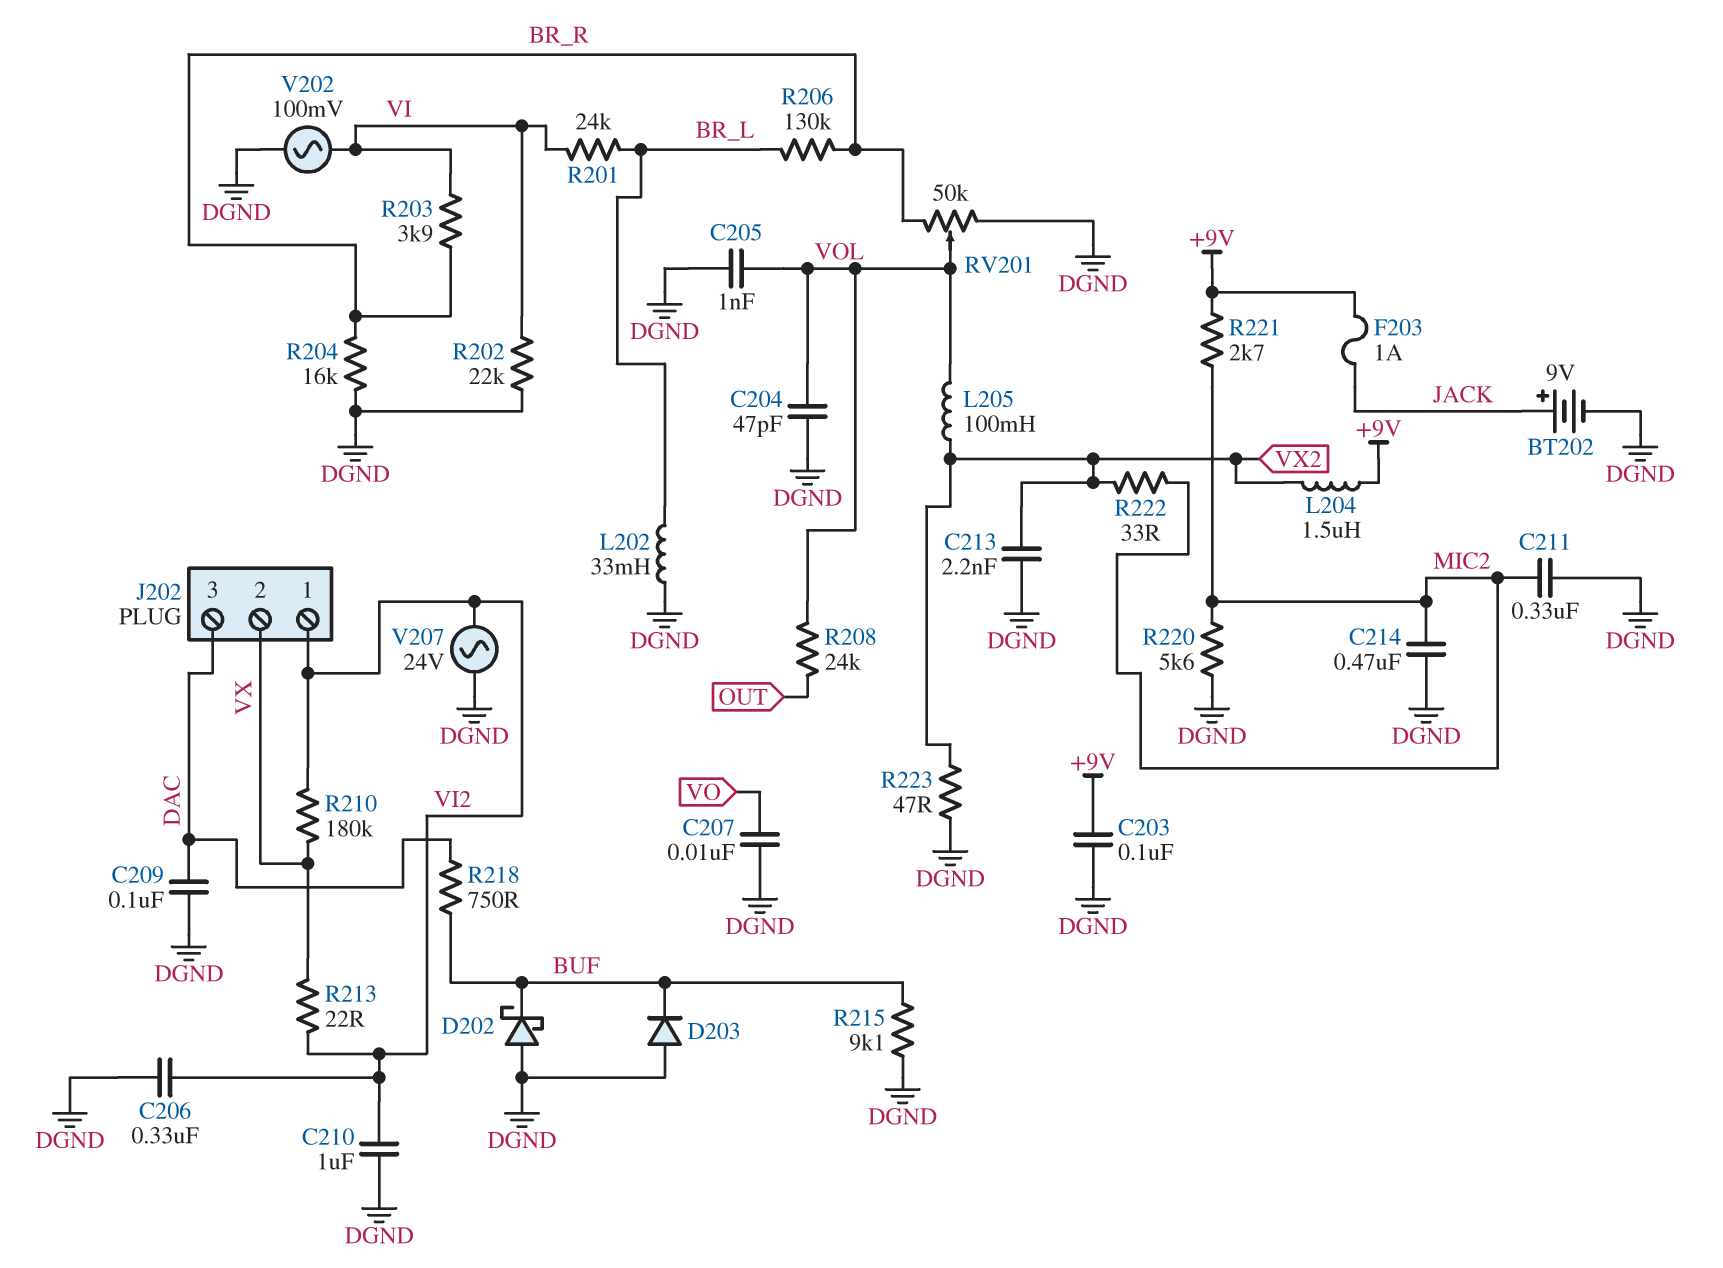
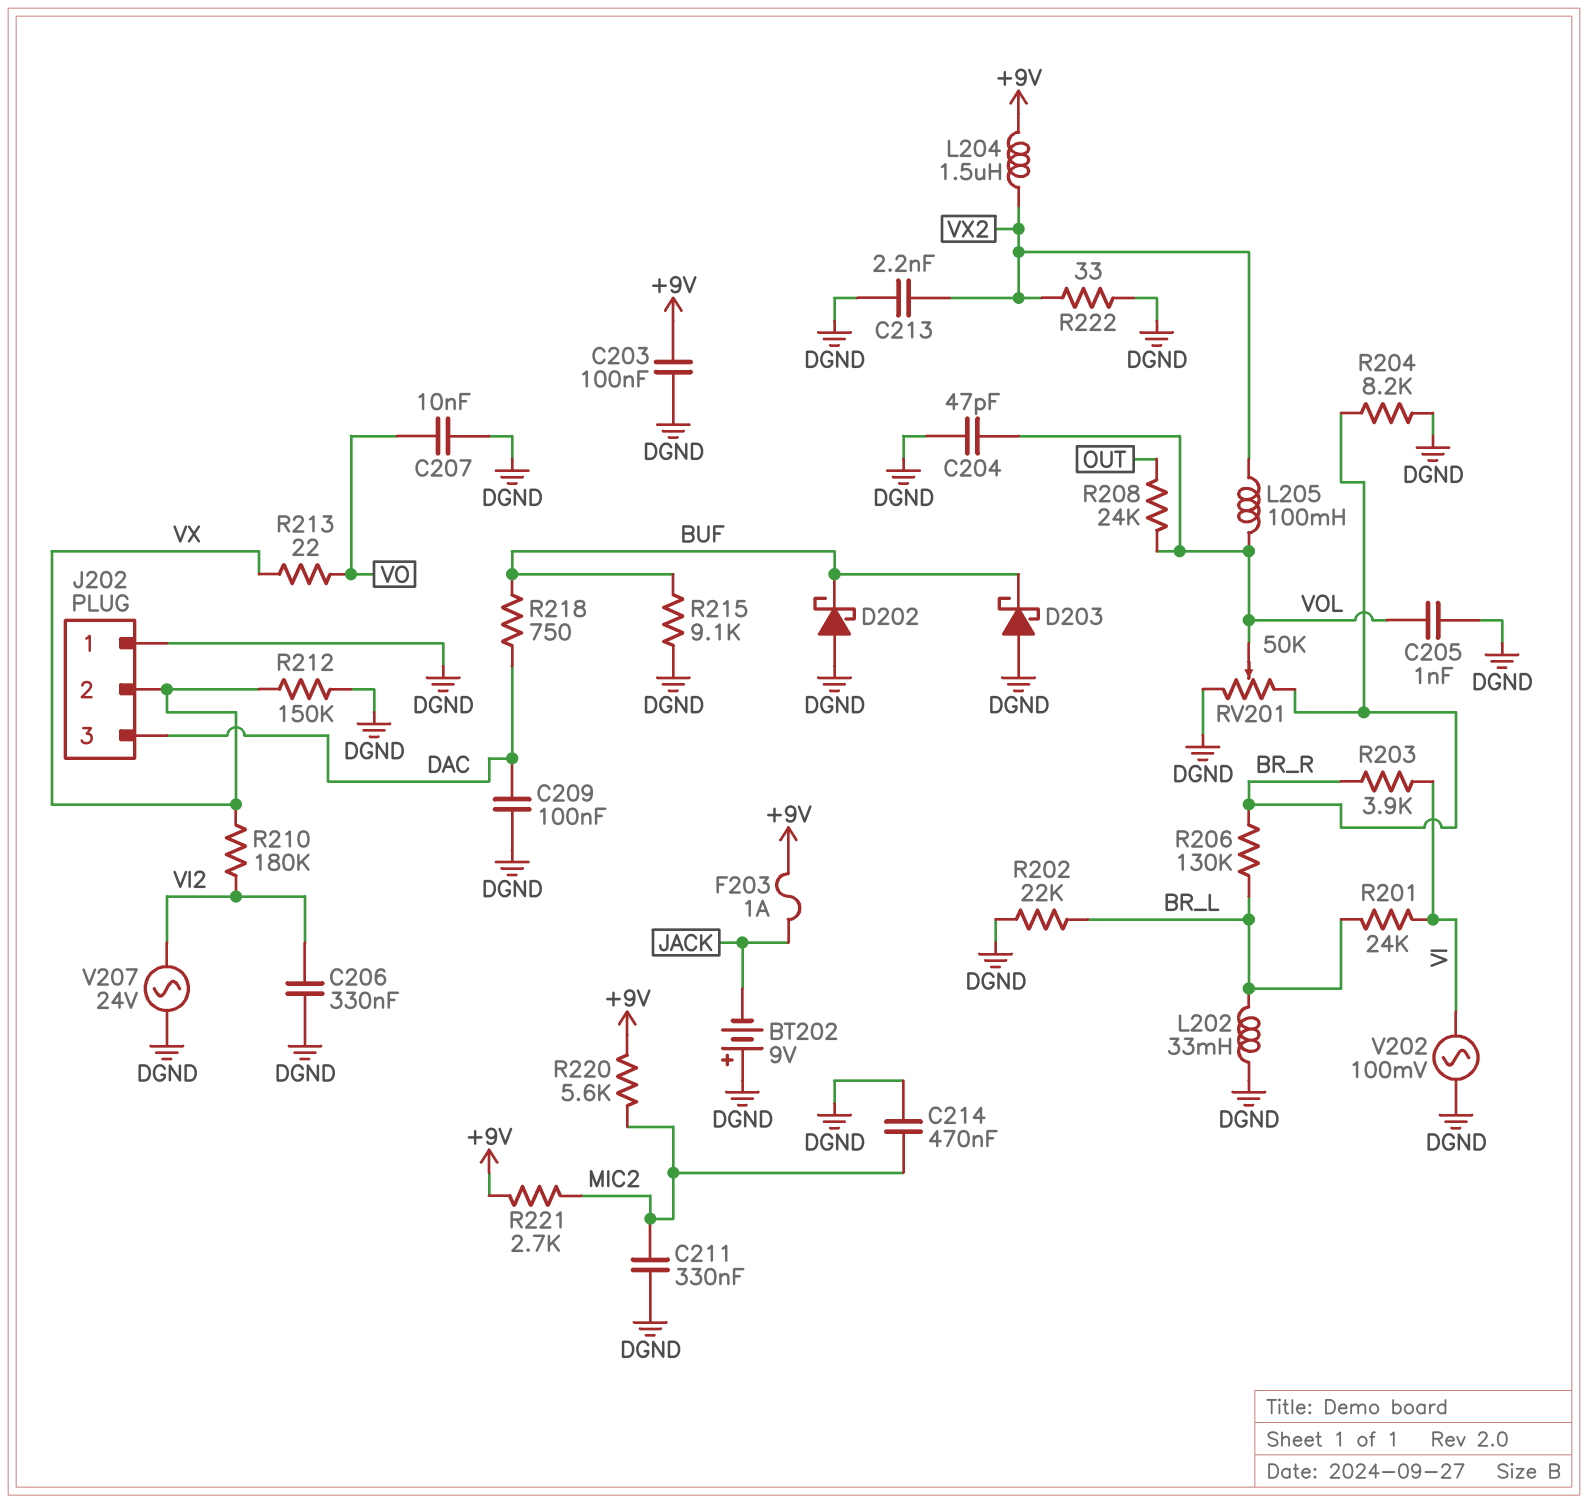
BT202: 9V (plus JACK, minus DGND) -> 9V (plus DGND, minus JACK)
C210: 1uF (DGND, VI2) -> none
D203: diode (A DGND, K BUF) -> schottky (A DGND, K BUF)
J202 pin 1: VI2 -> DGND
R202: 22k (DGND, VI) -> 22k (BR_L, DGND)
R204: 16k (BR_R, DGND) -> 8.2k (BR_R, DGND)
R212: none -> 150k (DGND, VX)
R213: 22 (VI2, VX) -> 22 (VO, VX)
R220: 5.6k (DGND, MIC2) -> 5.6k (+9V, MIC2)
R222: 33 (MIC2, VX2) -> 33 (DGND, VX2)
R223: 47 (DGND, VX2) -> none

